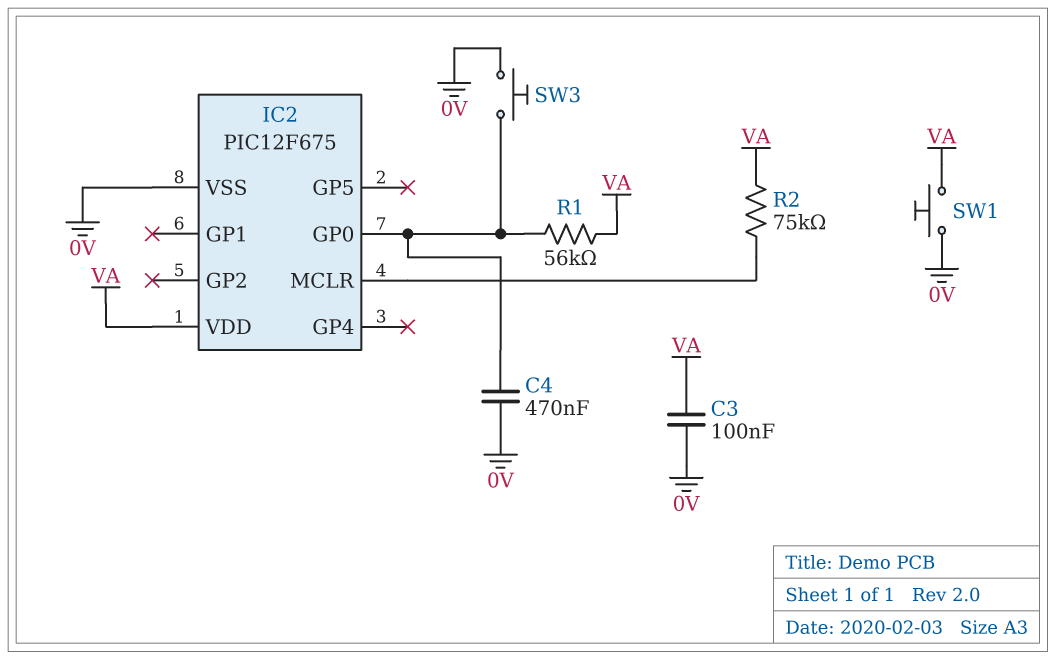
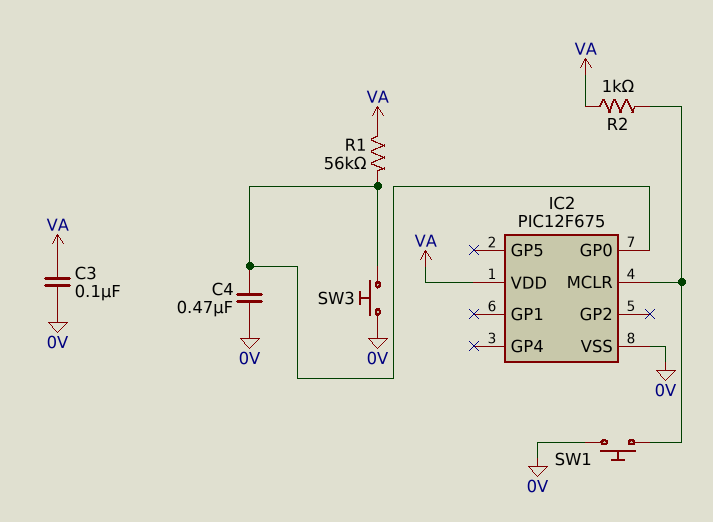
R2: 75k (IC2/MCLR, VA) -> 1k (IC2/MCLR, VA)
SW1: button (0V, VA) -> button (0V, IC2/MCLR)

